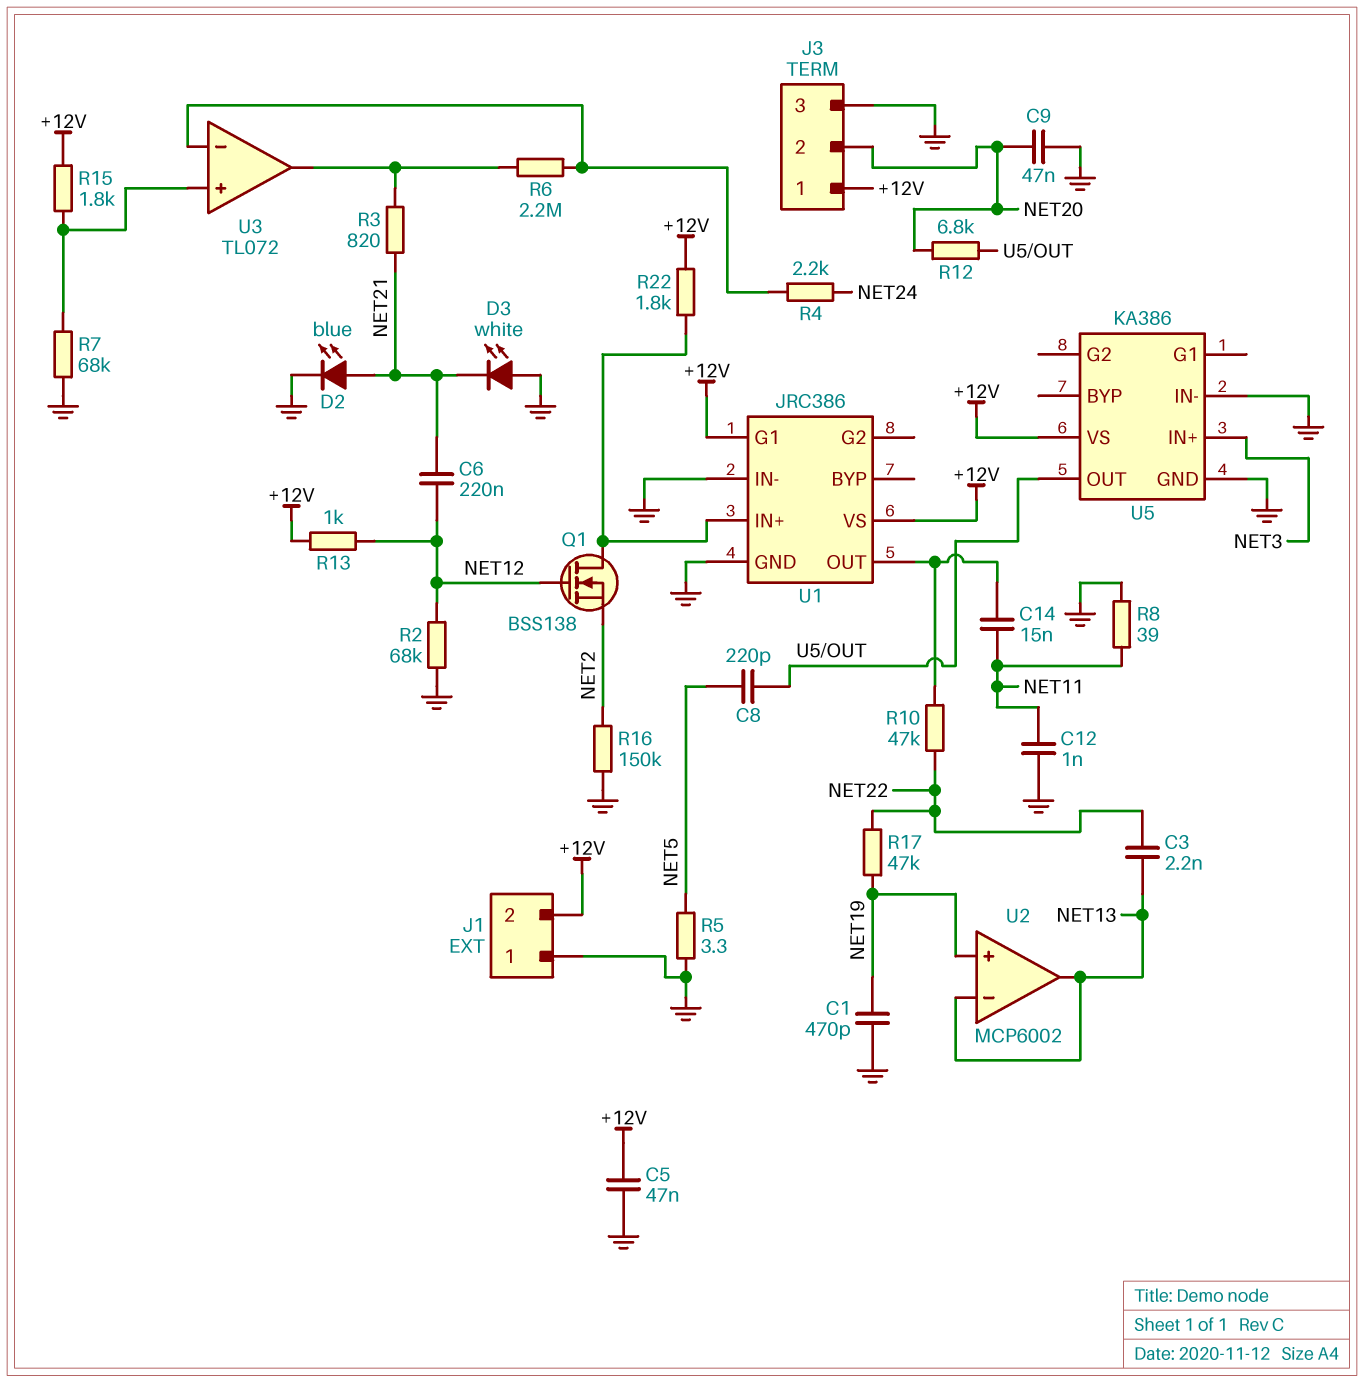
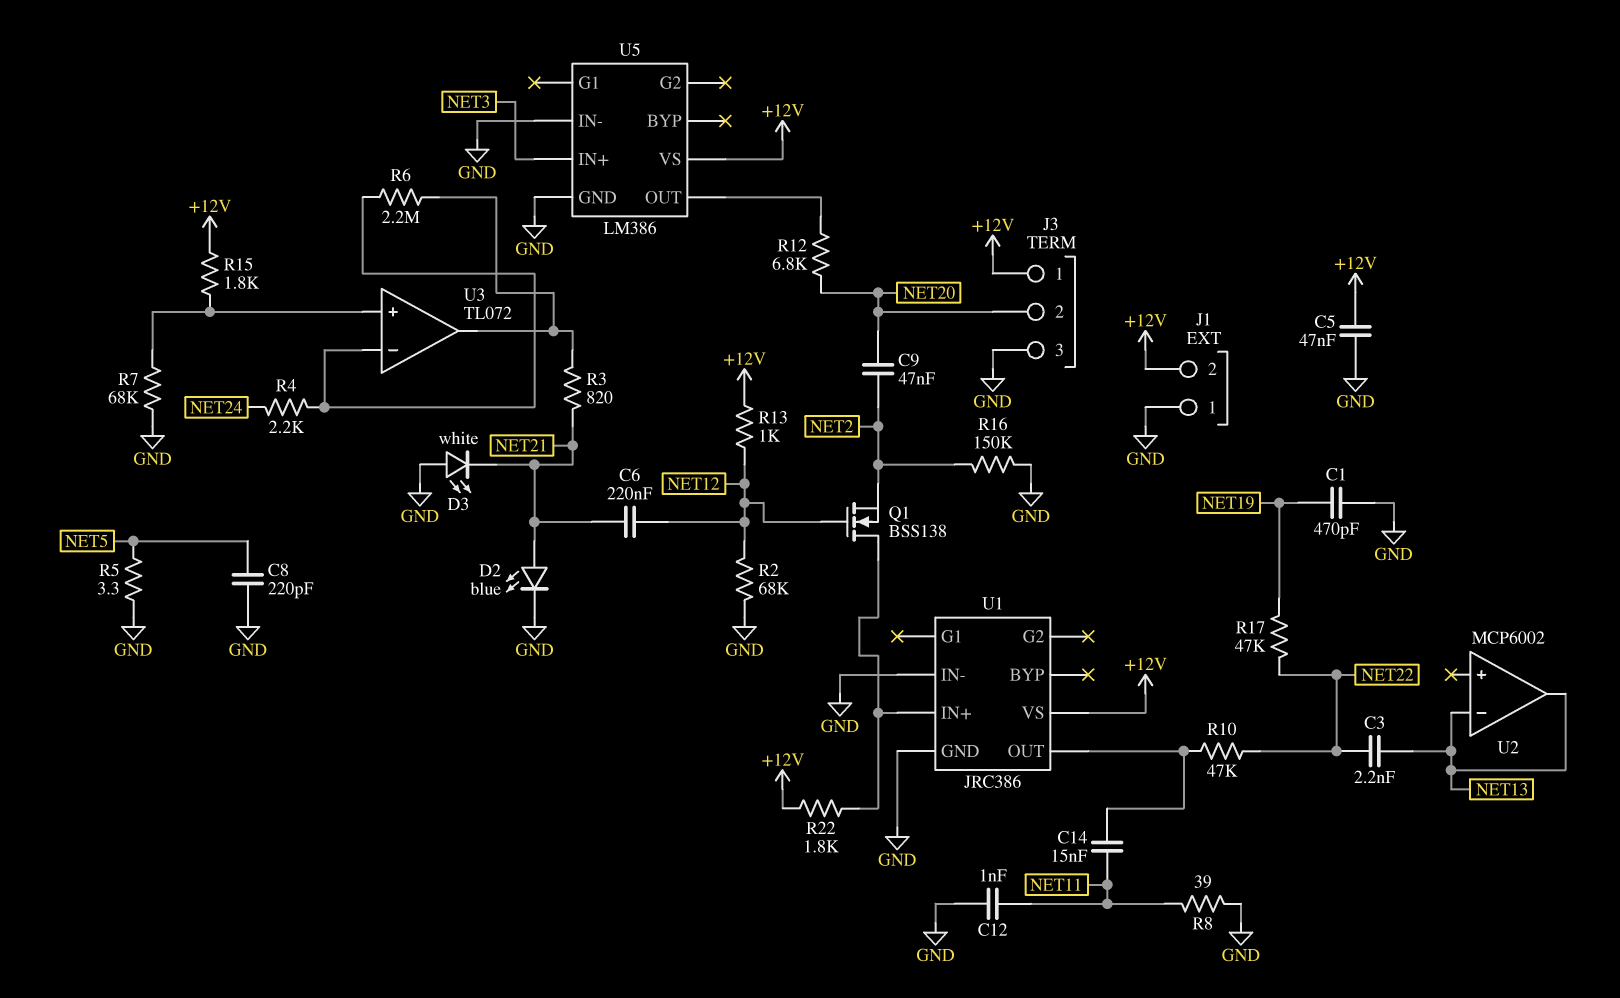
C8: 220pF (NET5, U5/OUT) -> 220pF (GND, NET5)
C9: 47nF (GND, NET20) -> 47nF (NET2, NET20)
U1 pin G1: +12V -> none
U2 pin in+: NET19 -> none
U5: KA386 -> LM386

